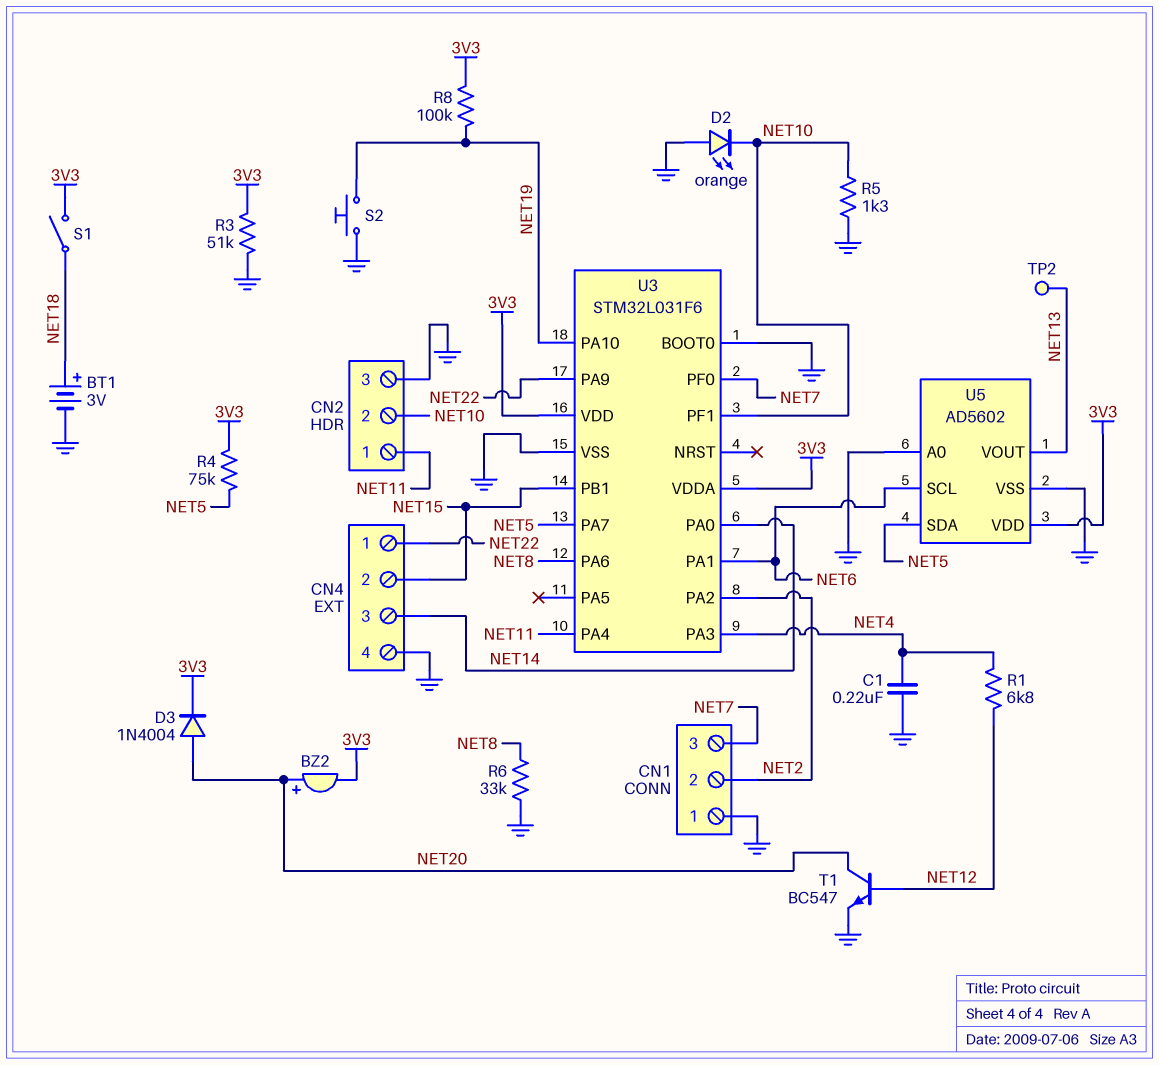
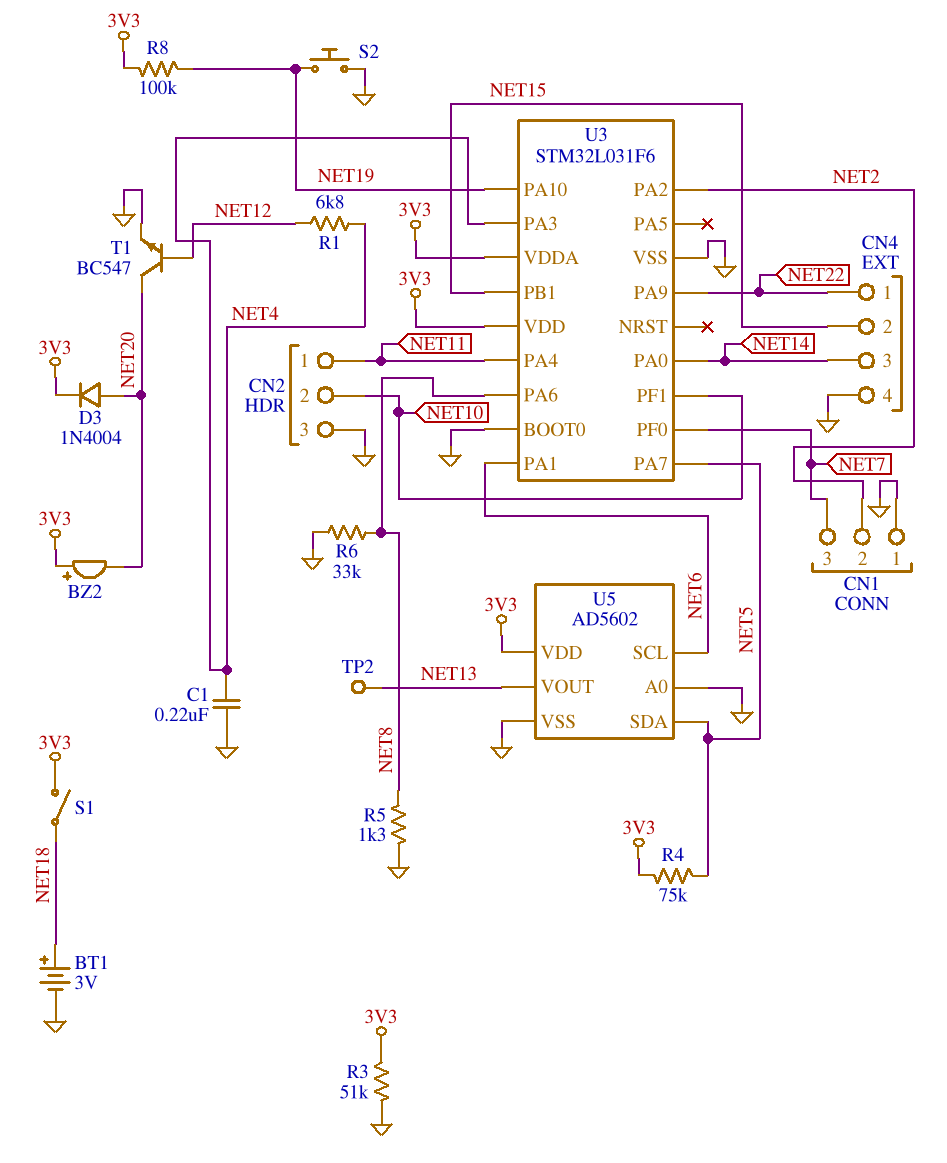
BZ2: buzzer (plus NET20, minus 3V3) -> buzzer (plus 3V3, minus NET20)
D2: LED orange (A GND, K NET10) -> none
R5: 1.3k (GND, NET10) -> 1.3k (GND, NET8)

